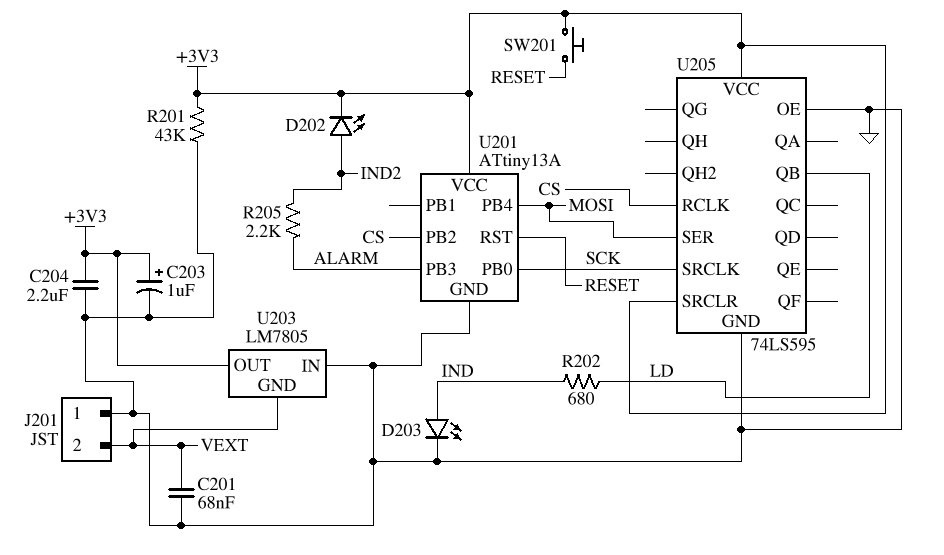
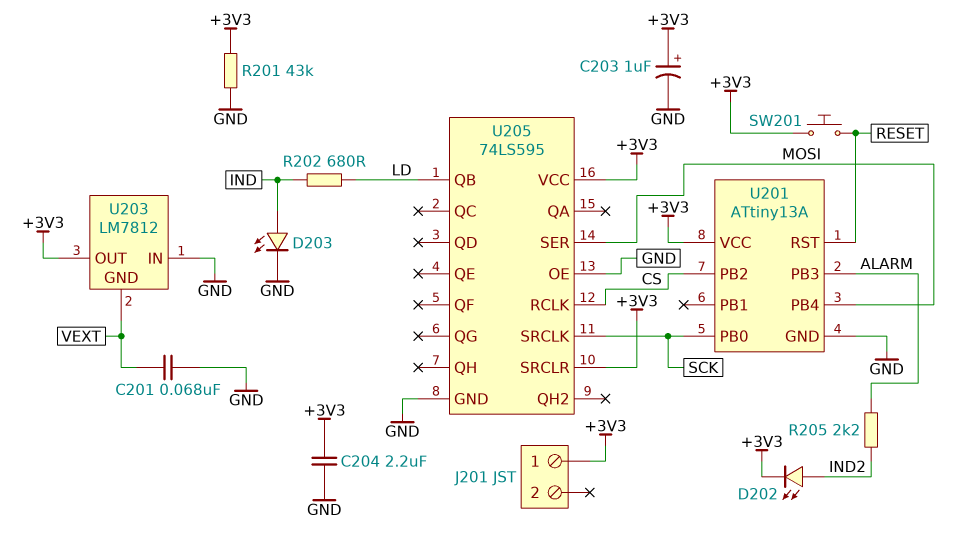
J201 pin 1: GND -> +3V3
J201 pin 2: VEXT -> none
U203: LM7805 -> LM7812

